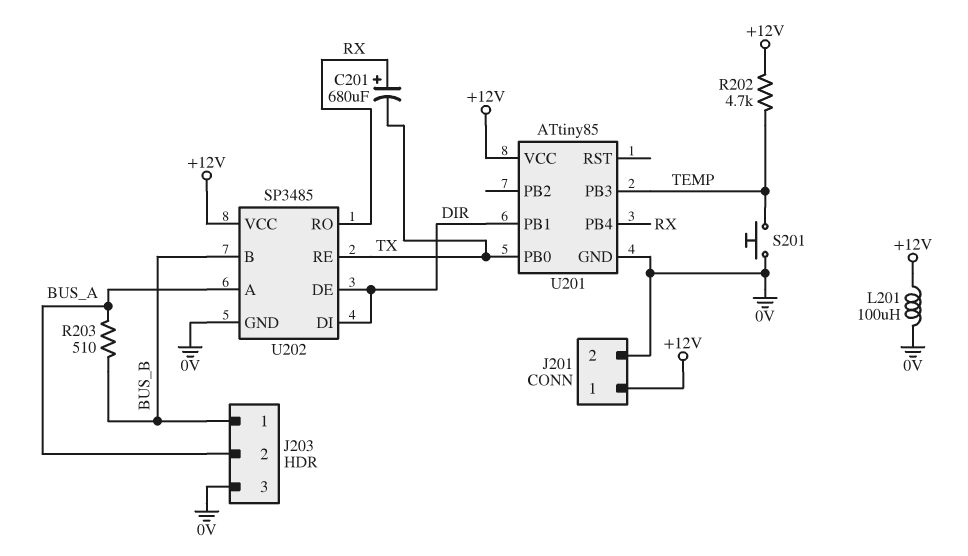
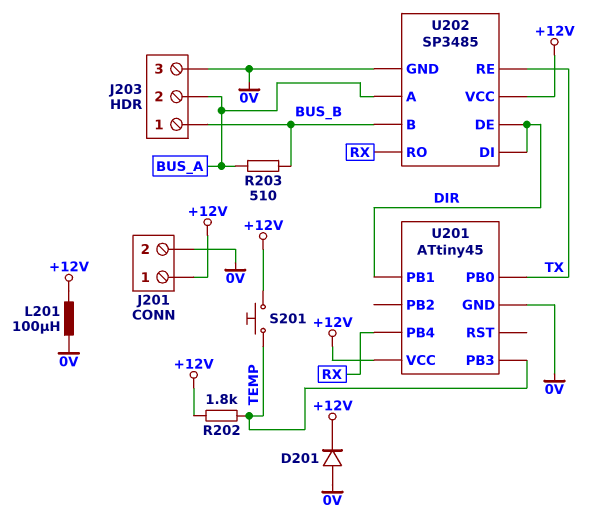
C201: 680uF (plus RX, minus TX) -> none
D201: none -> diode (A 0V, K +12V)
R202: 4.7k (+12V, TEMP) -> 1.8k (+12V, TEMP)
S201: button (0V, TEMP) -> button (+12V, TEMP)
U201: ATtiny85 -> ATtiny45

